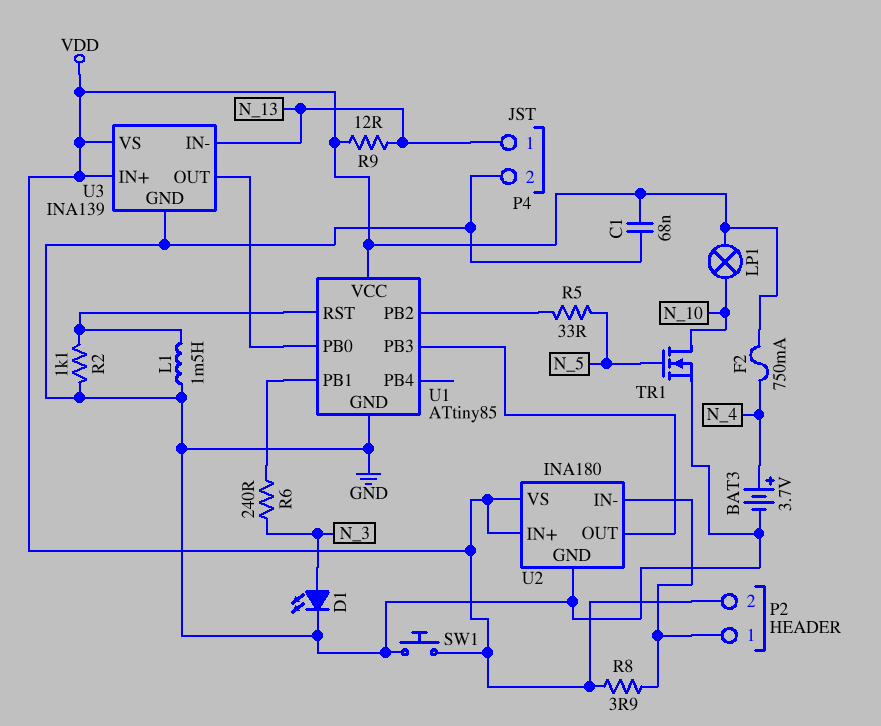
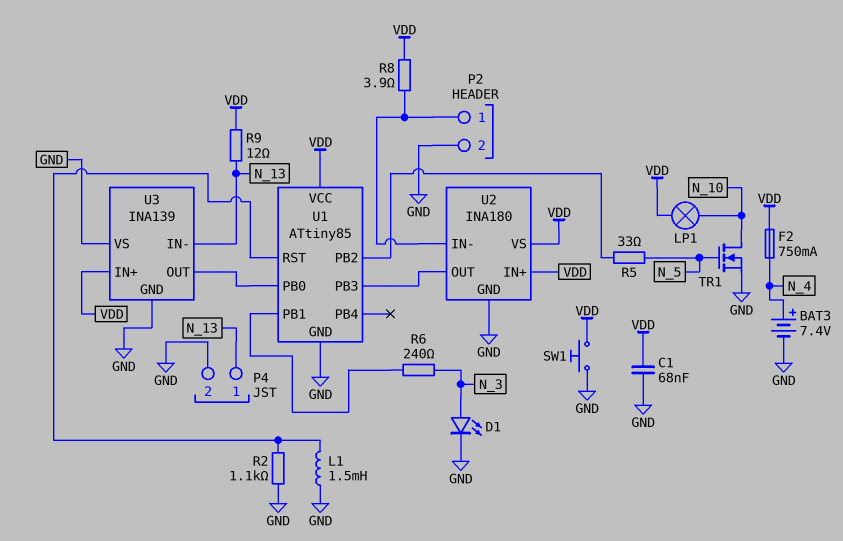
BAT3: 3.7V (plus N_4, minus GND) -> 7.4V (plus N_4, minus GND)
P2 pin 2: VDD -> GND
U3 pin VS: VDD -> GND

